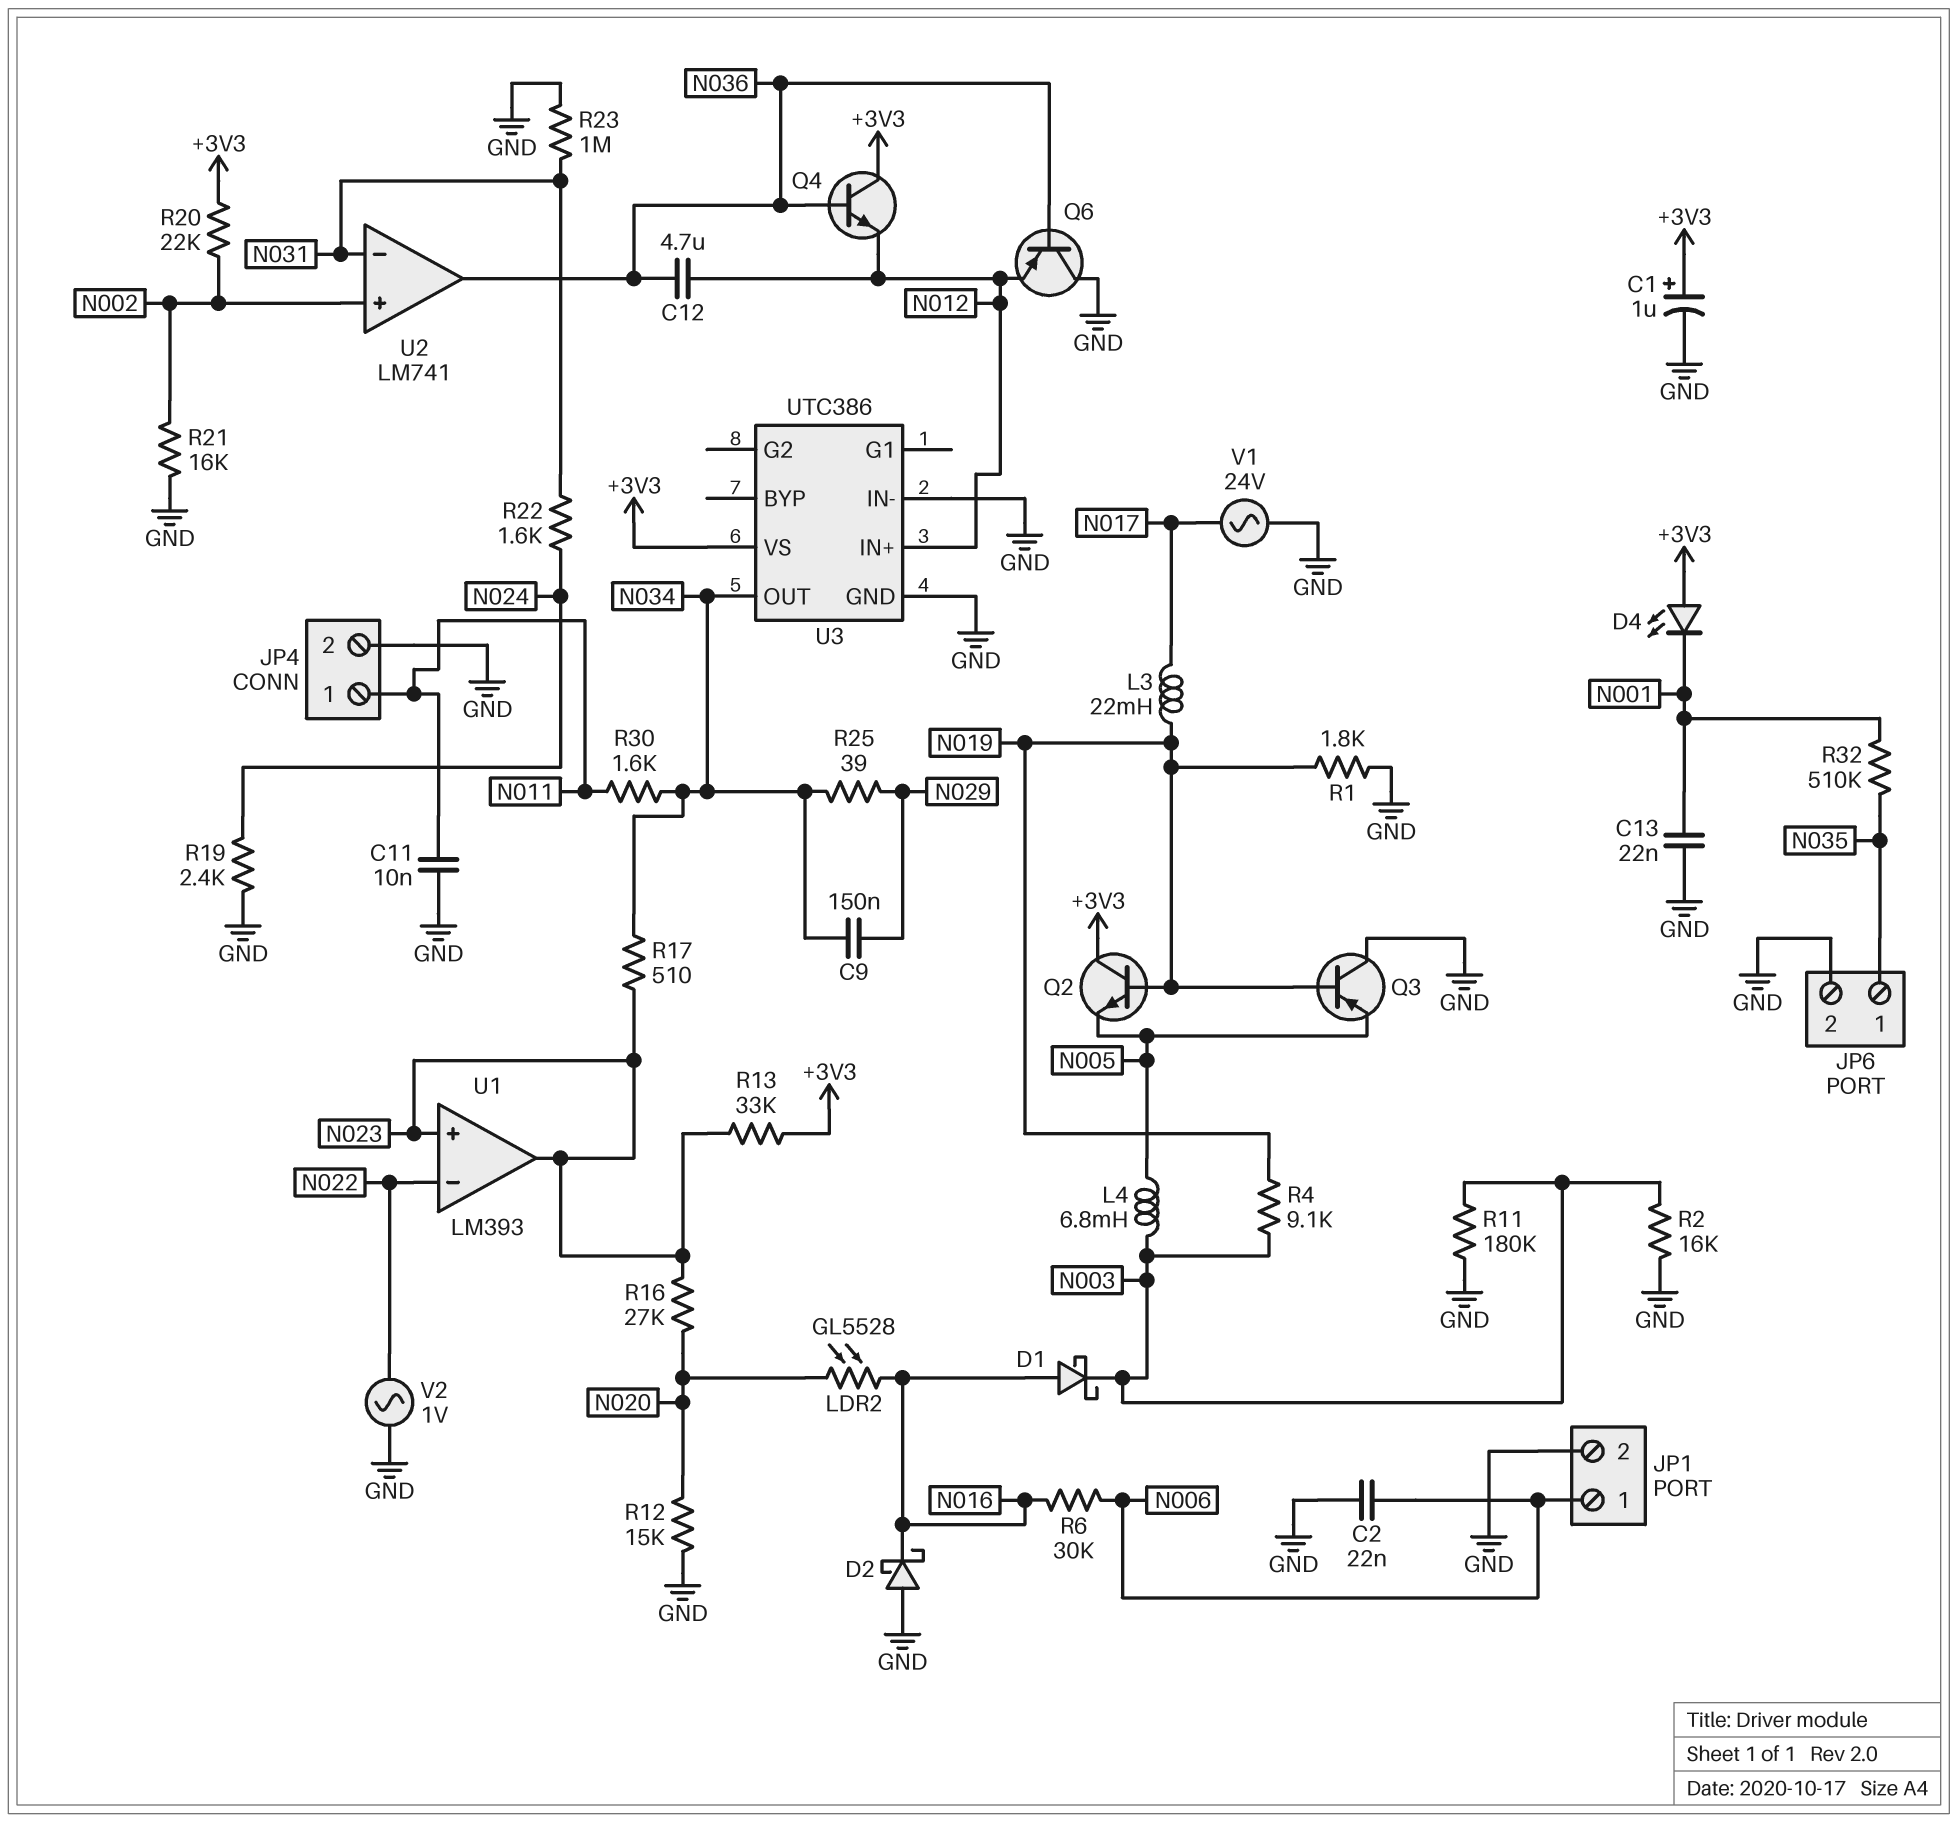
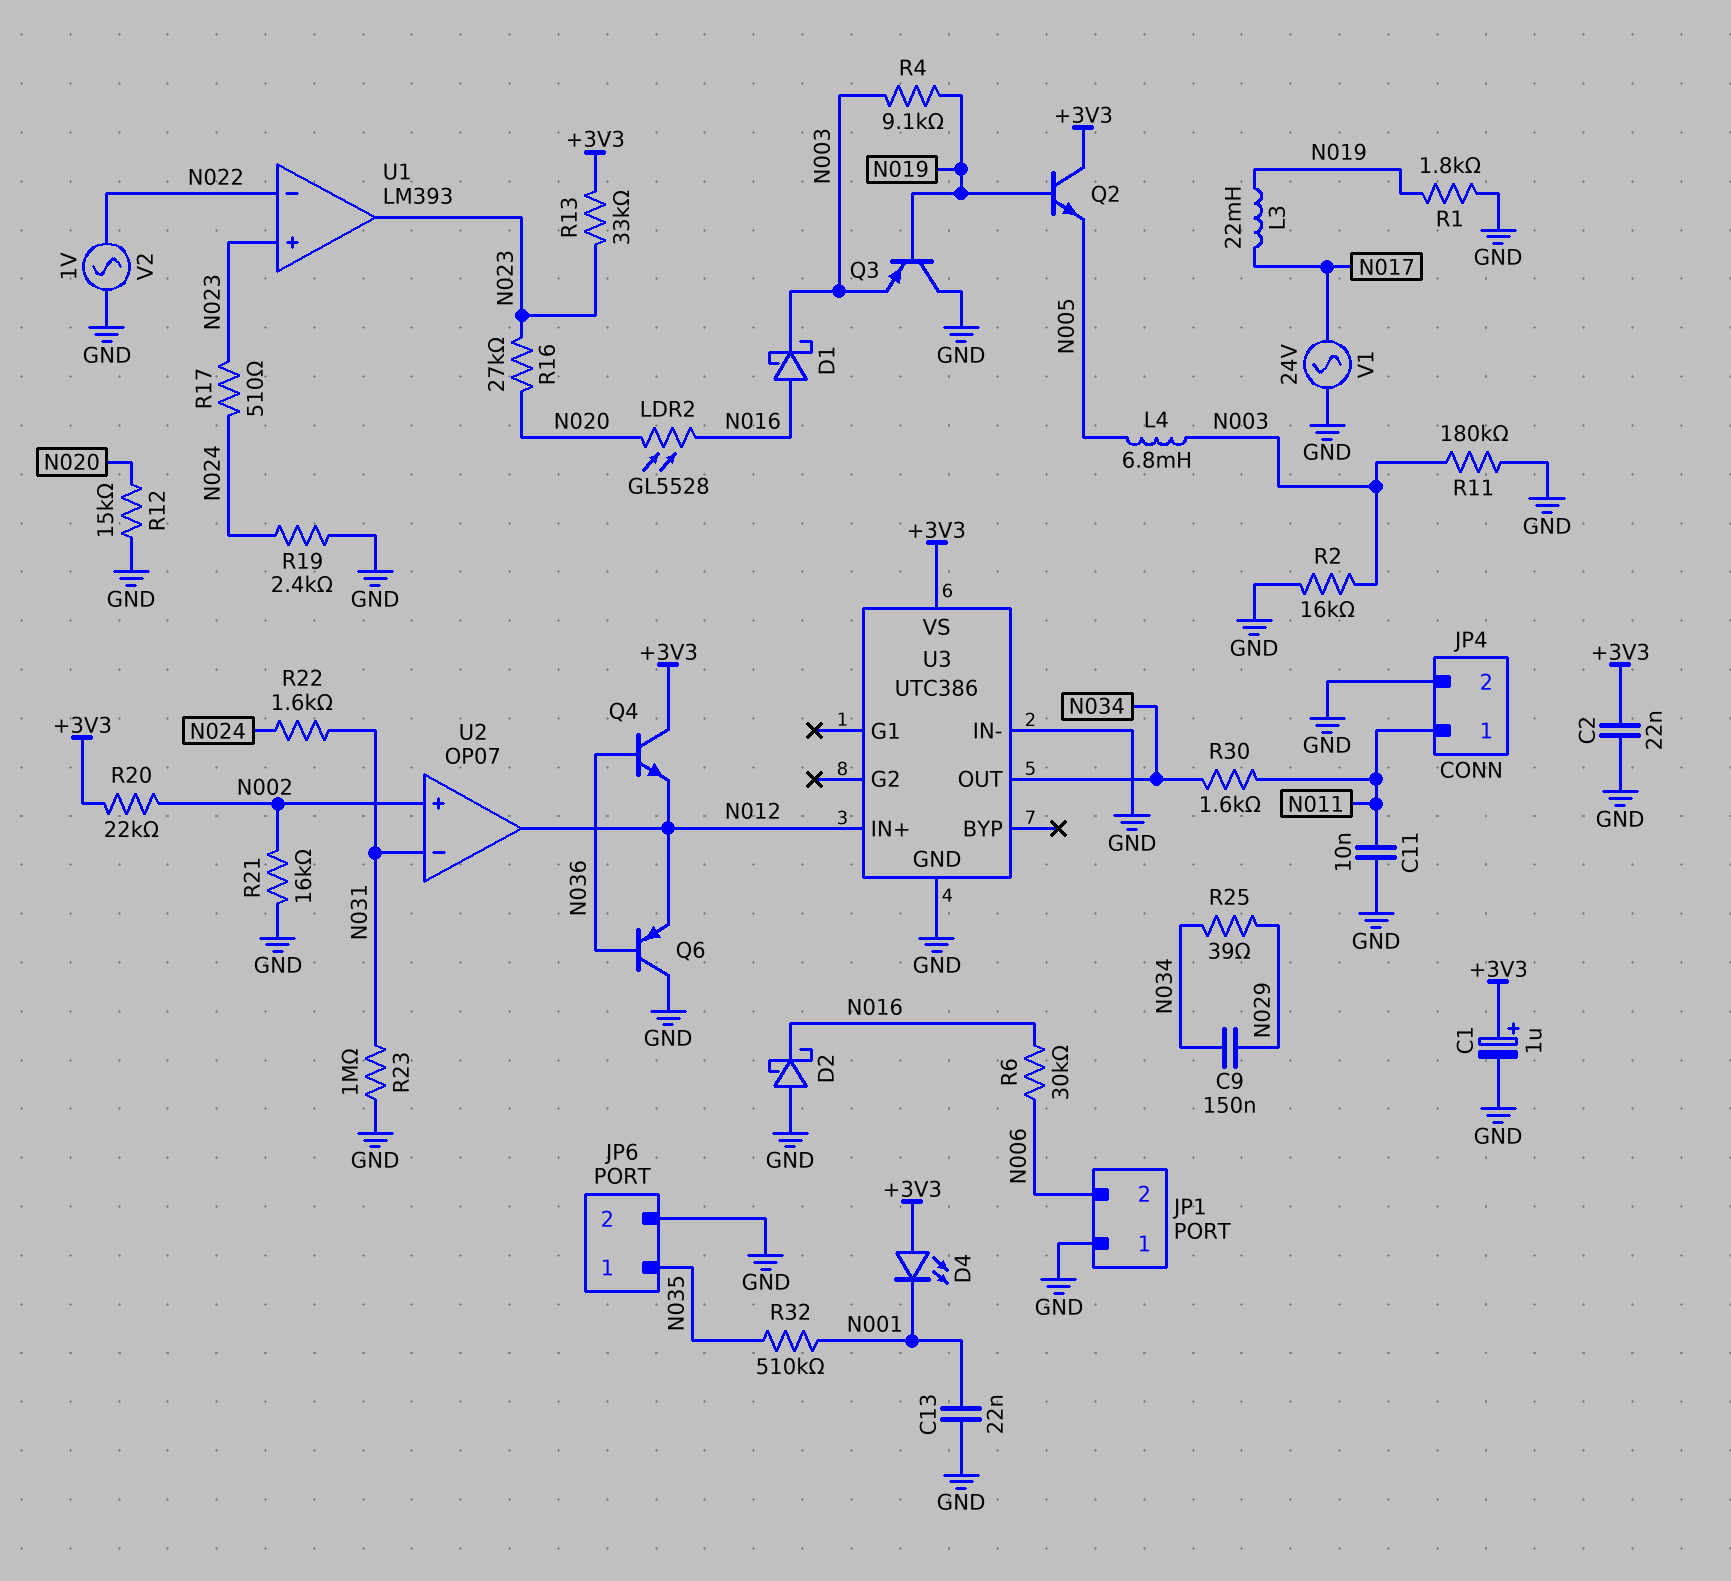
C2: 22nF (GND, N006) -> 22nF (+3V3, GND)
C12: 4.7uF (N012, N036) -> none
JP1 pin 1: N006 -> GND
JP1 pin 2: GND -> N006
Q3: PNP (B N019, C GND, E N005) -> PNP (B N019, C GND, E N003)
R17: 510 (N023, N034) -> 510 (N023, N024)
U2: LM741 -> OP07
U2 pin out: N036 -> N012

